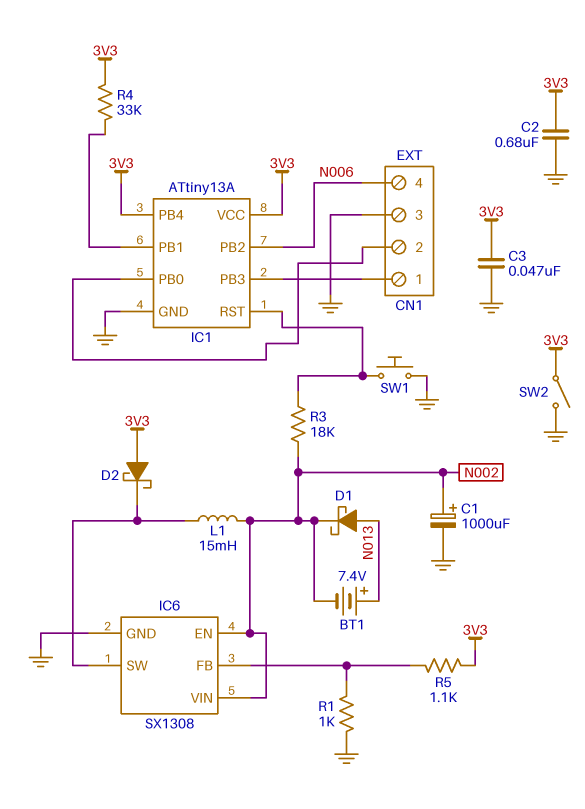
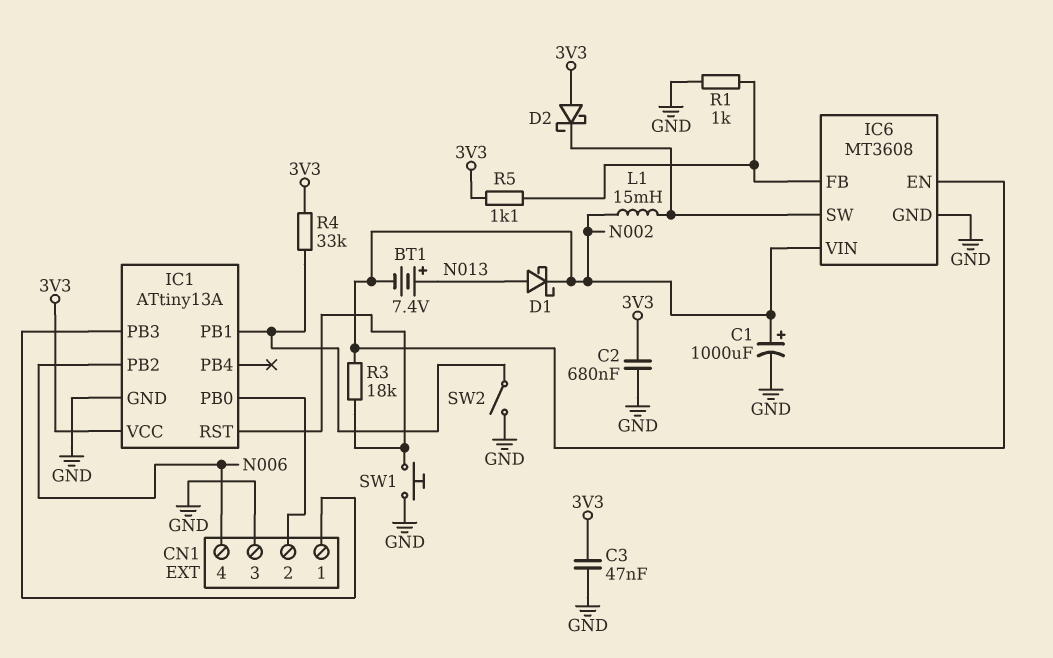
IC1 pin PB4: 3V3 -> none
IC6: SX1308 -> MT3608
SW2: switch (3V3, GND) -> switch (GND, IC1/PB1)

